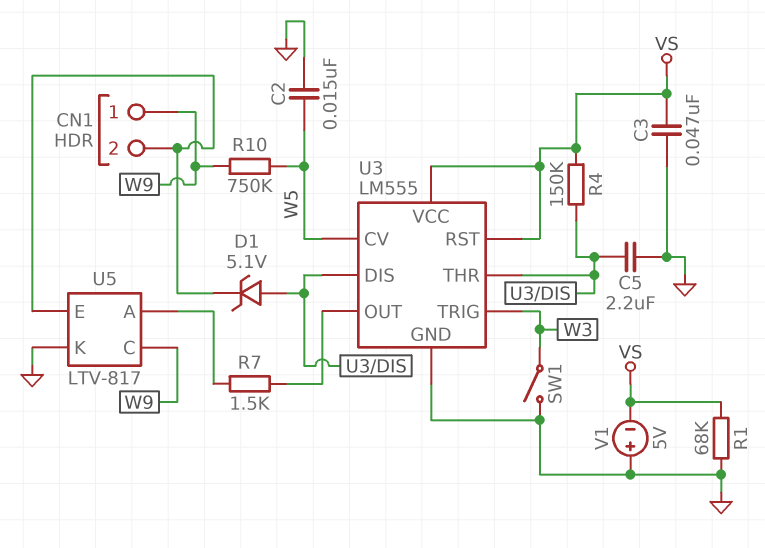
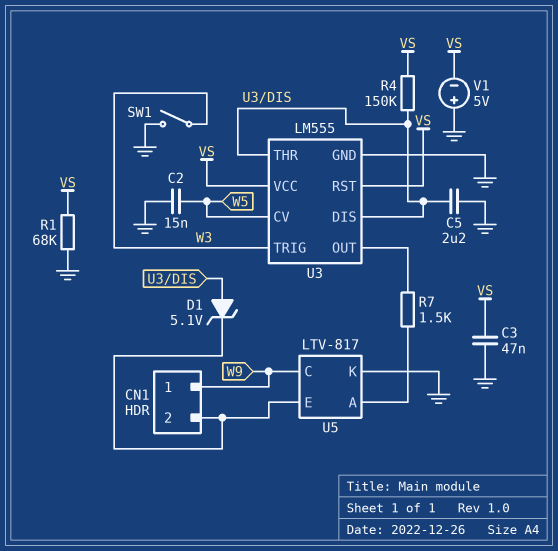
R10: 750k (W5, W9) -> none

